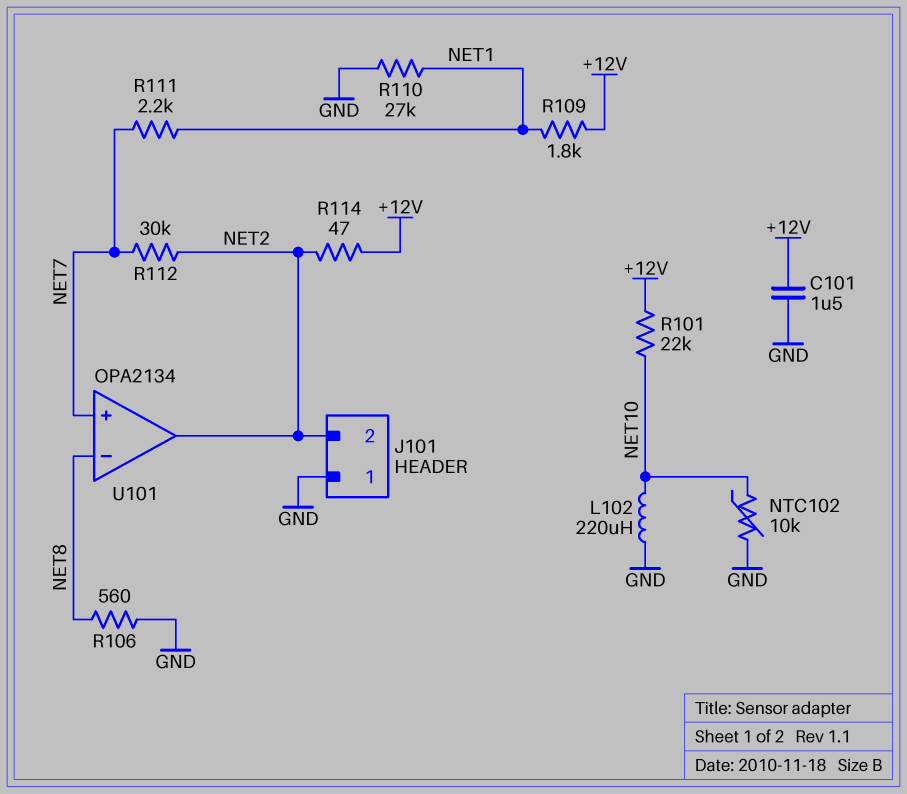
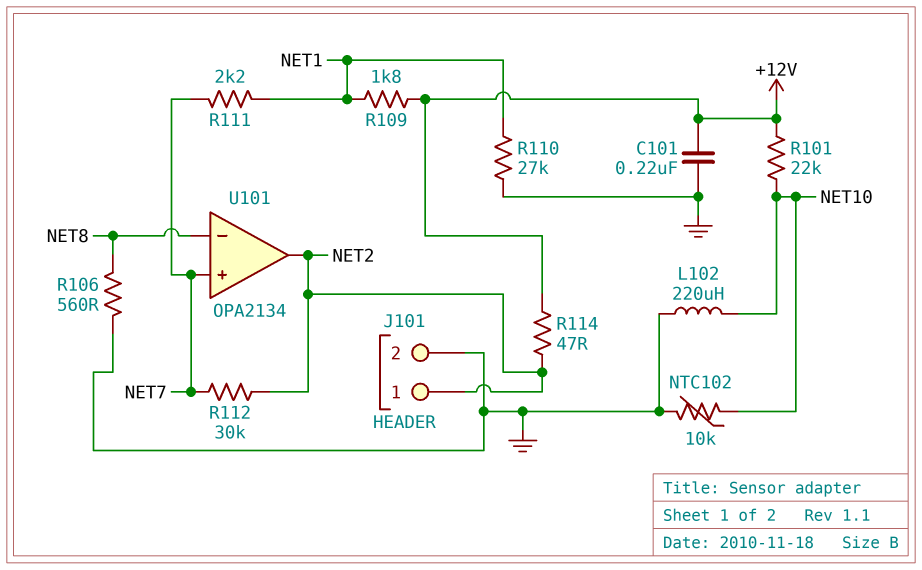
C101: 1.5uF (+12V, GND) -> 220nF (+12V, GND)
J101 pin 1: GND -> NET2
J101 pin 2: NET2 -> GND

